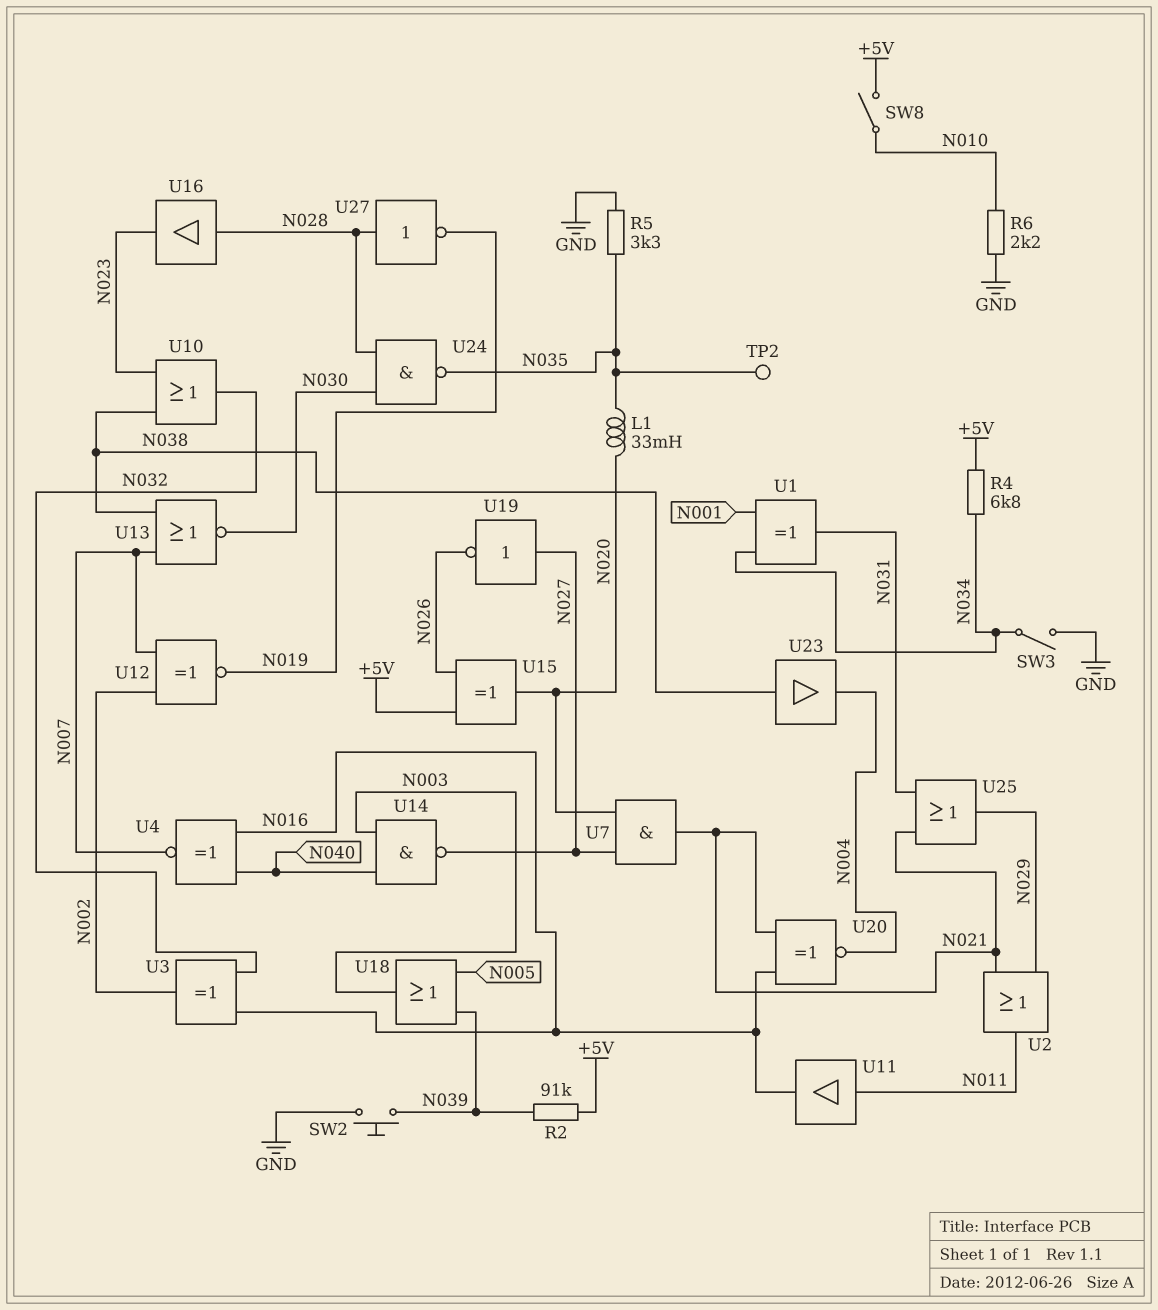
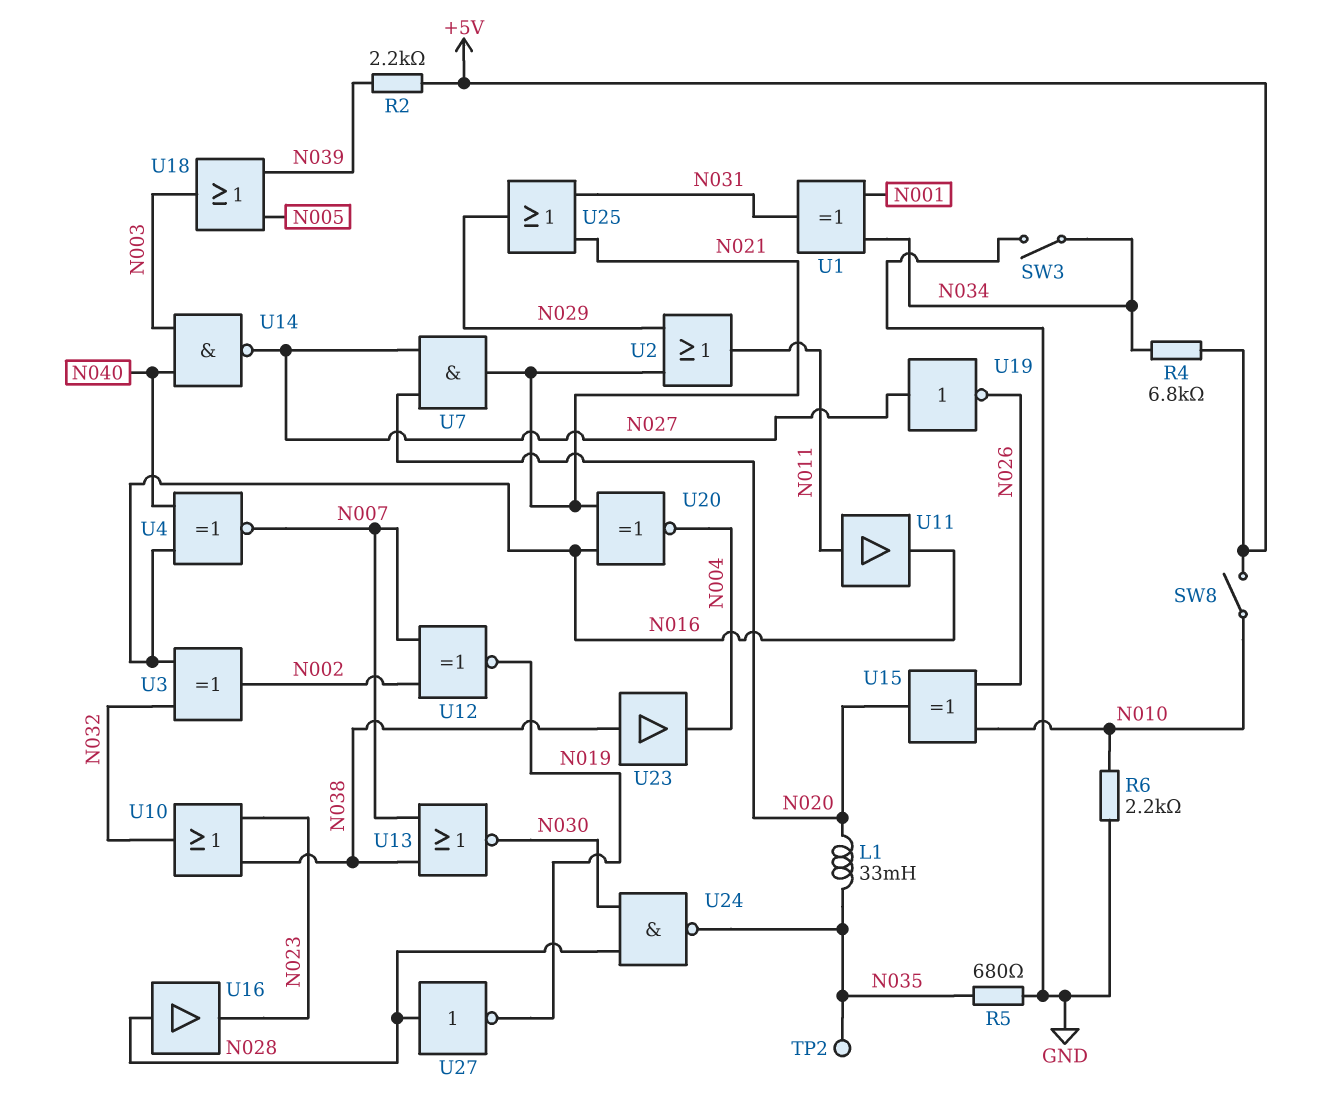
R2: 91k (+5V, N039) -> 2.2k (+5V, N039)
R5: 3.3k (GND, N035) -> 680 (GND, N035)
SW2: button (GND, N039) -> none
U15: XOR (in +5V, in N026, out N020) -> XOR (in N010, in N026, out N020)

